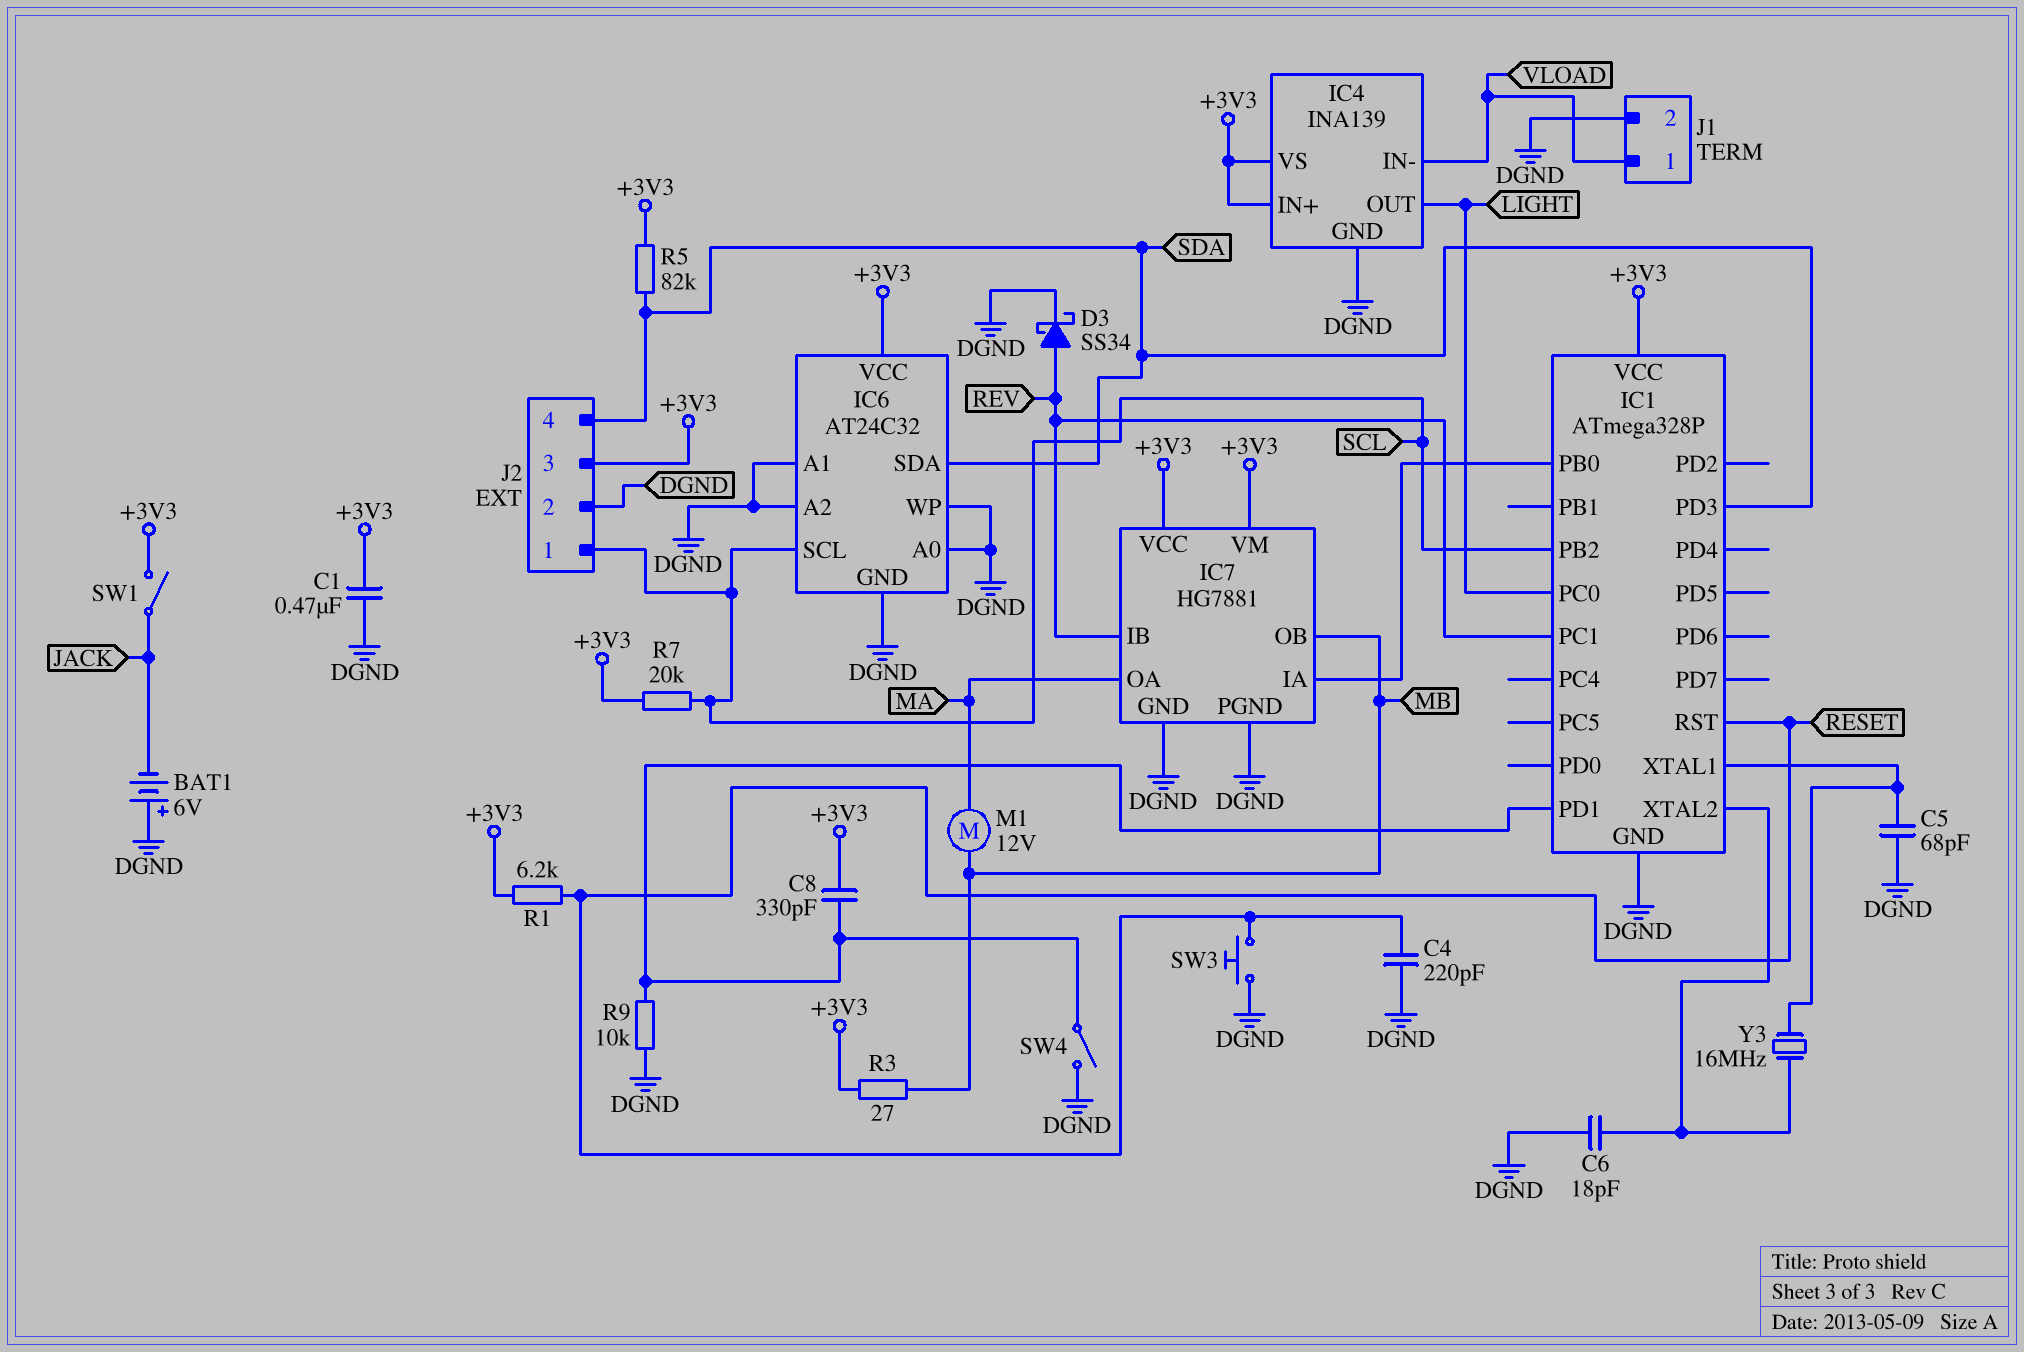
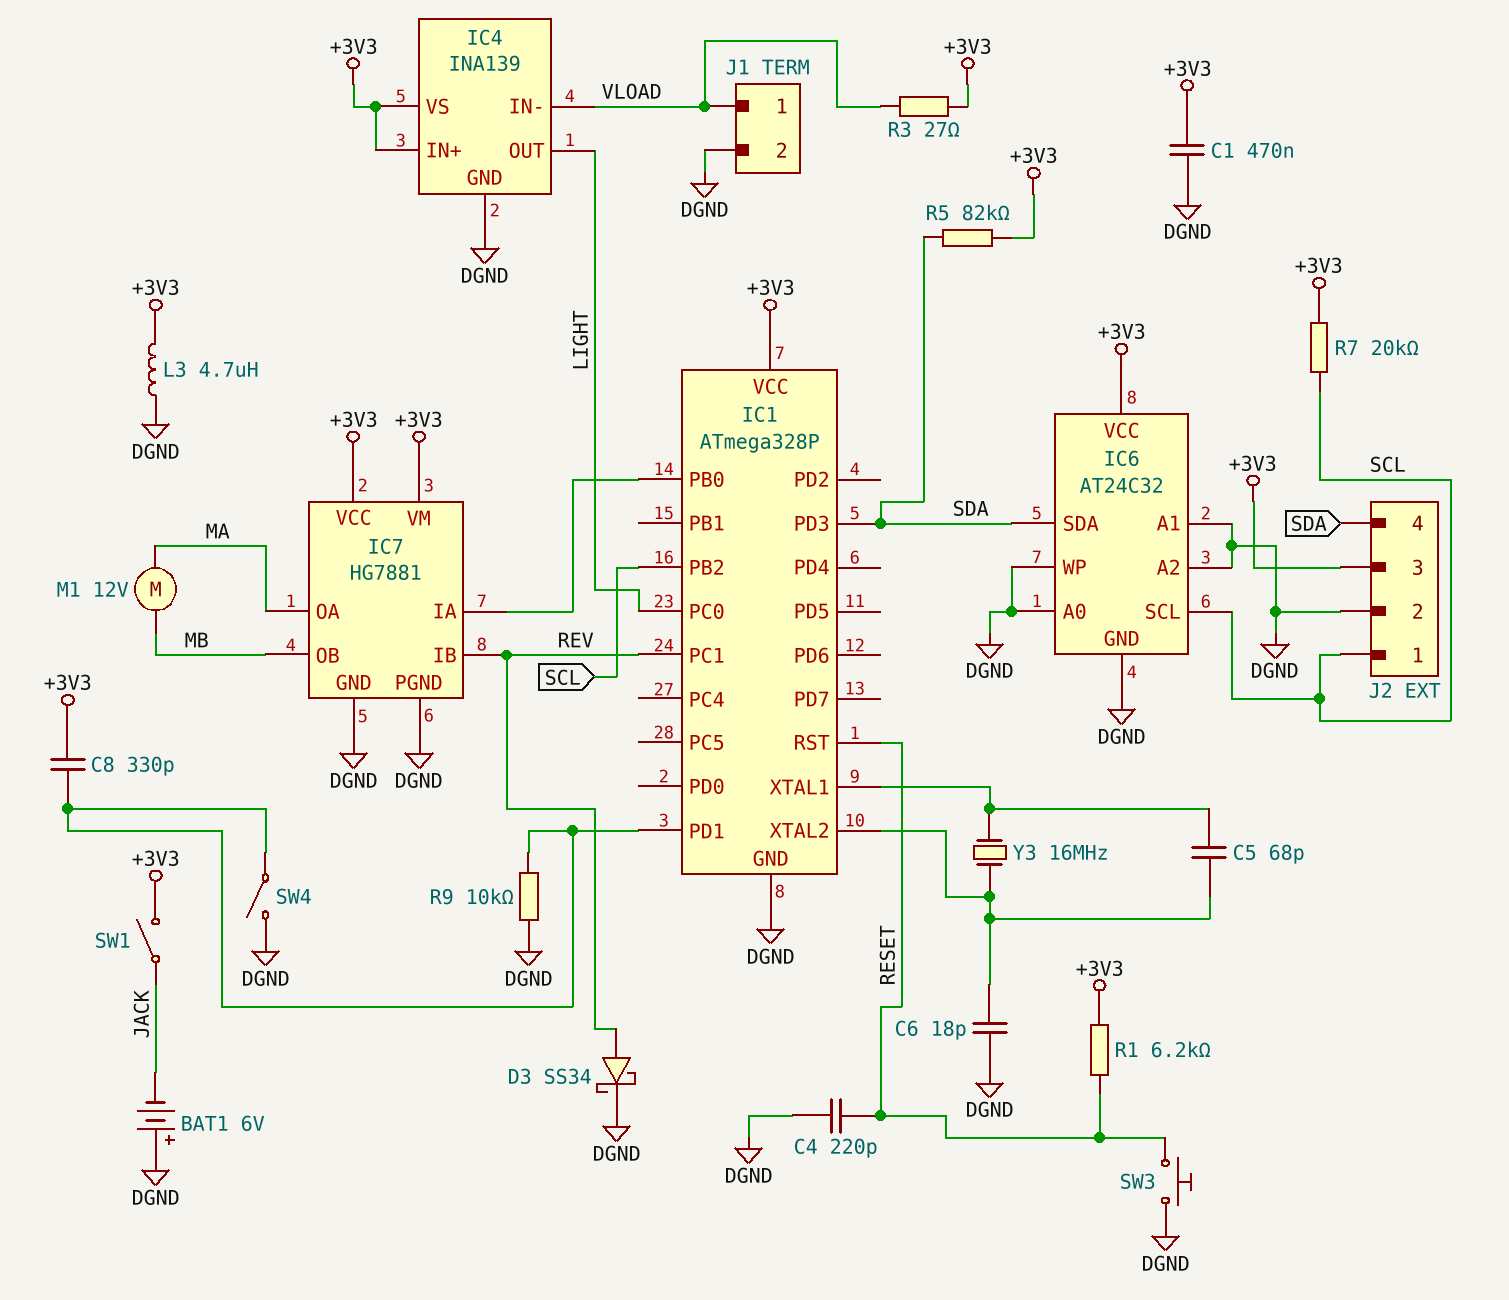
C5: 68pF (DGND, IC1/XTAL1) -> 68pF (IC1/XTAL1, IC1/XTAL2)
L3: none -> 4.7uH (+3V3, DGND)
R3: 27 (+3V3, MB) -> 27 (+3V3, VLOAD)

